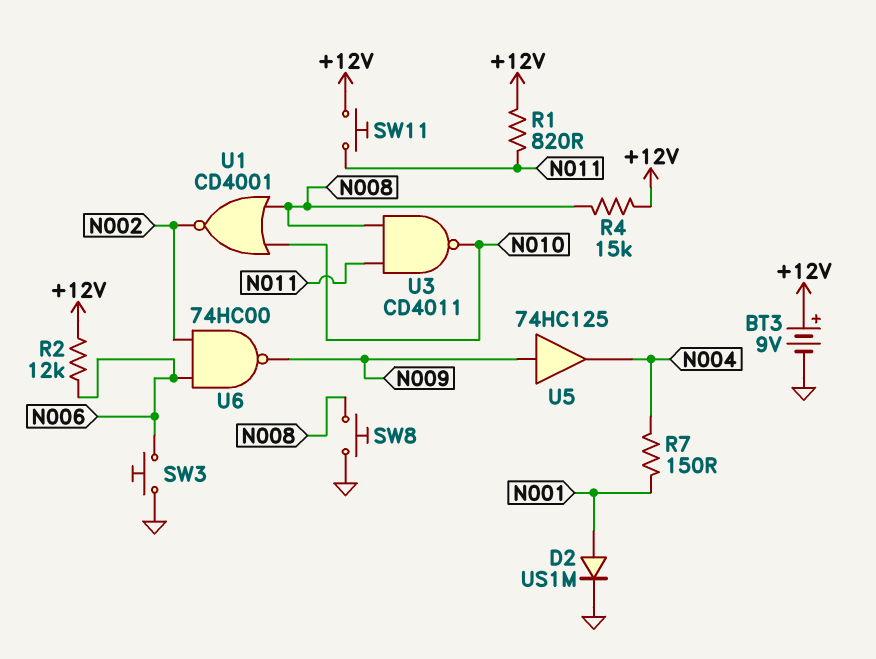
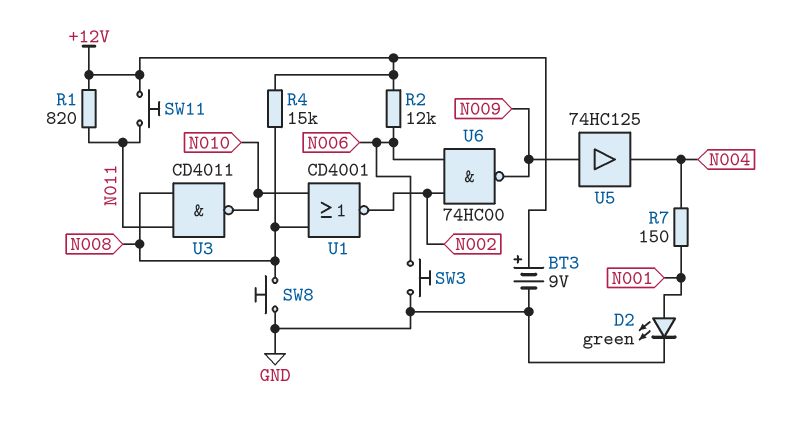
D2: diode US1M (A N001, K GND) -> LED green (A N001, K GND)

